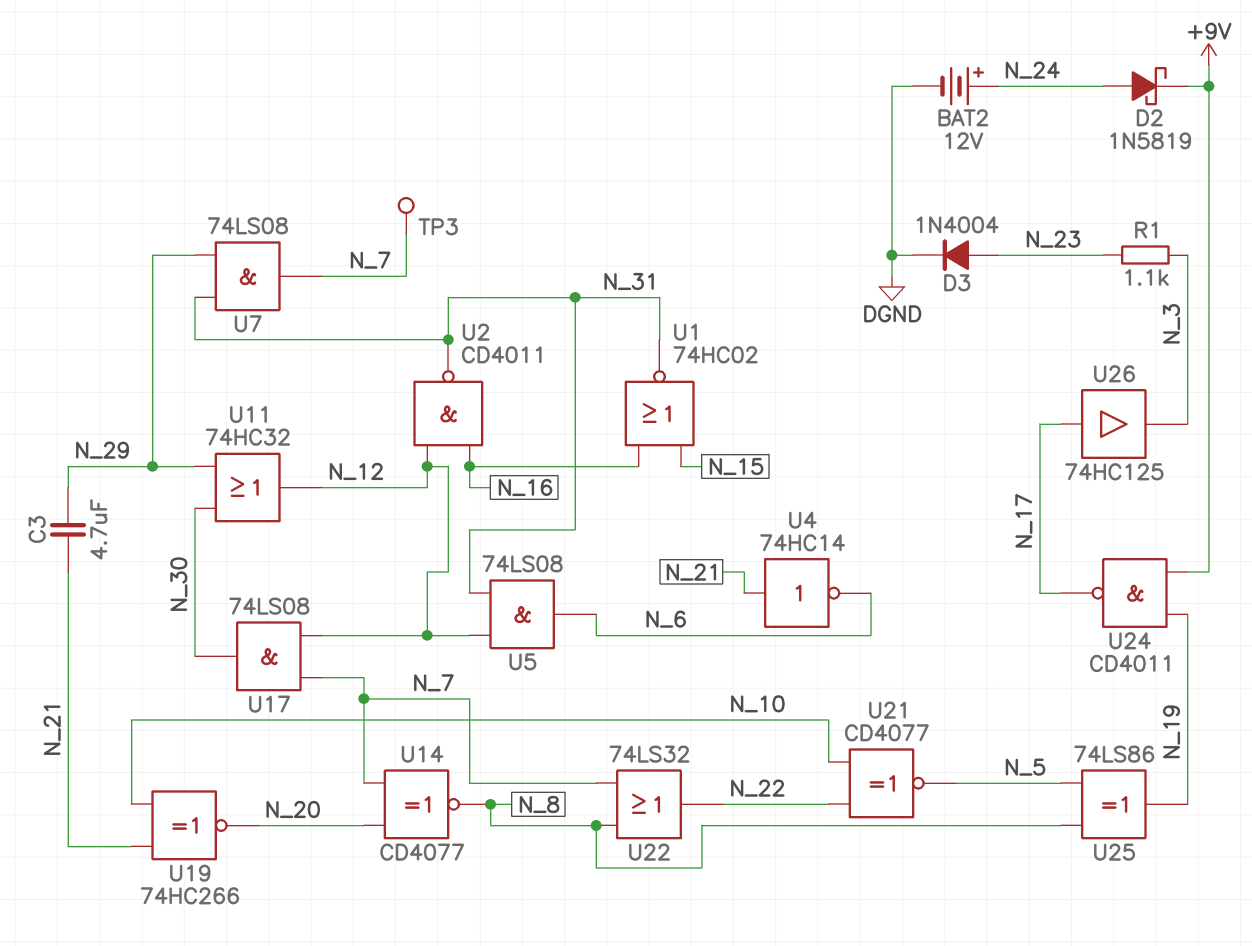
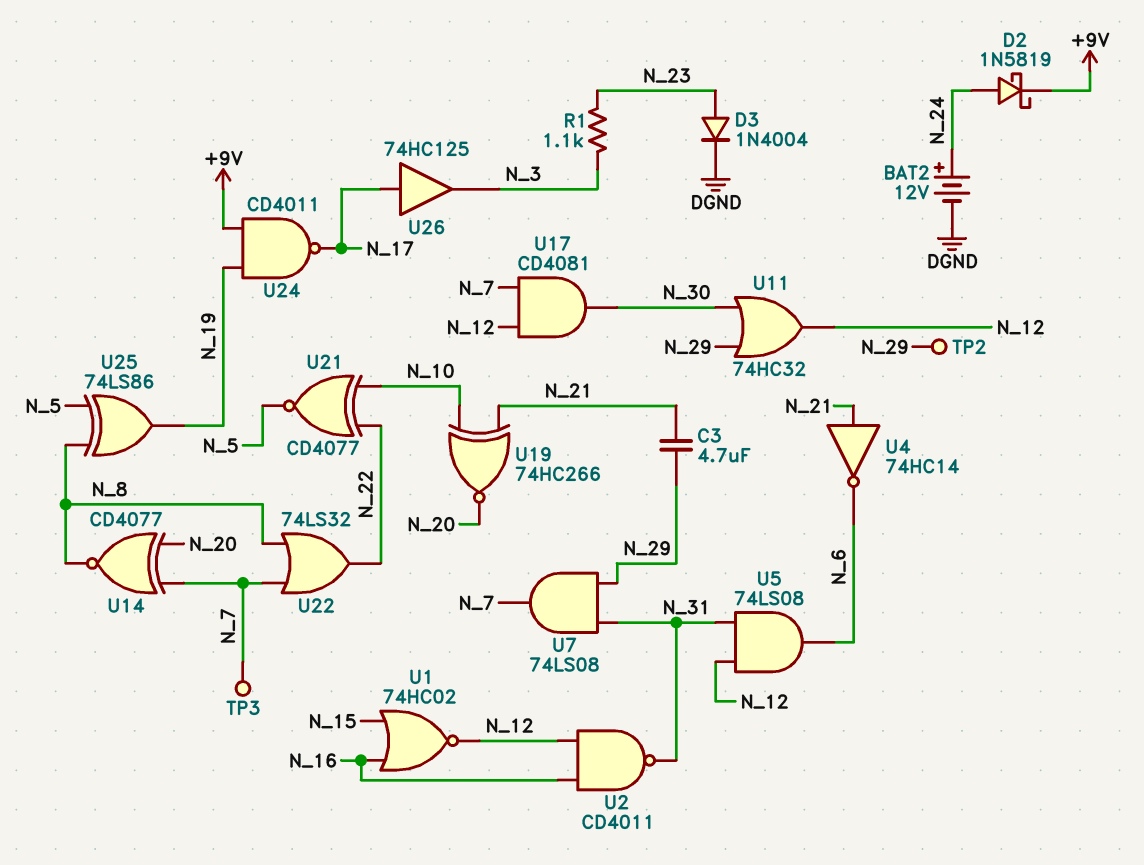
TP2: none -> test point (N_29)
U1: NOR 74HC02 (in N_15, in N_16, out N_31) -> NOR 74HC02 (in N_15, in N_16, out N_12)
U17: AND 74LS08 (in N_7, in N_12, out N_30) -> AND CD4081 (in N_7, in N_12, out N_30)

